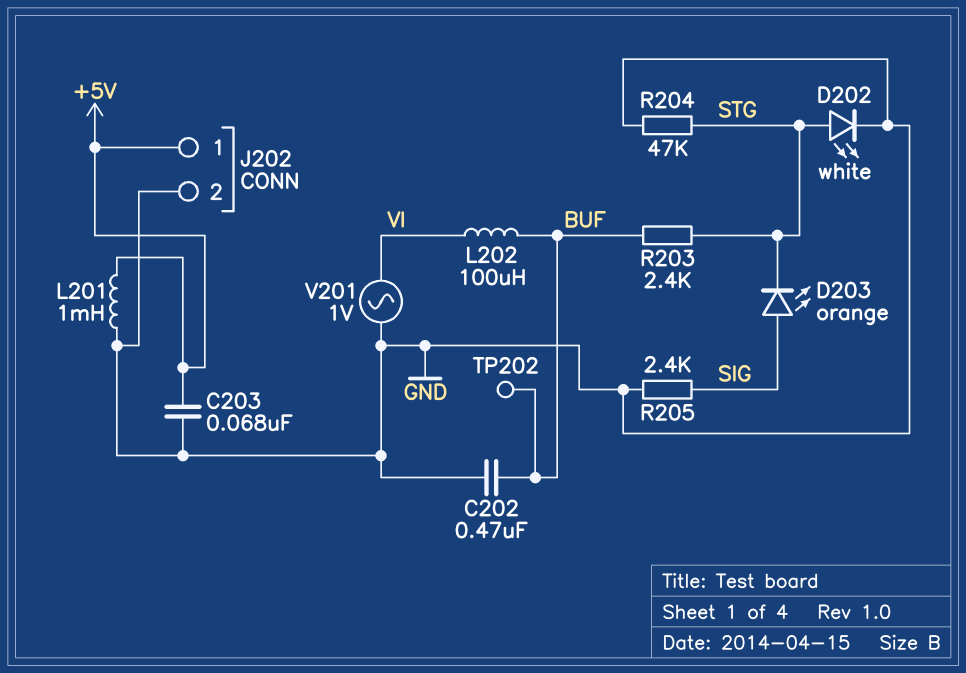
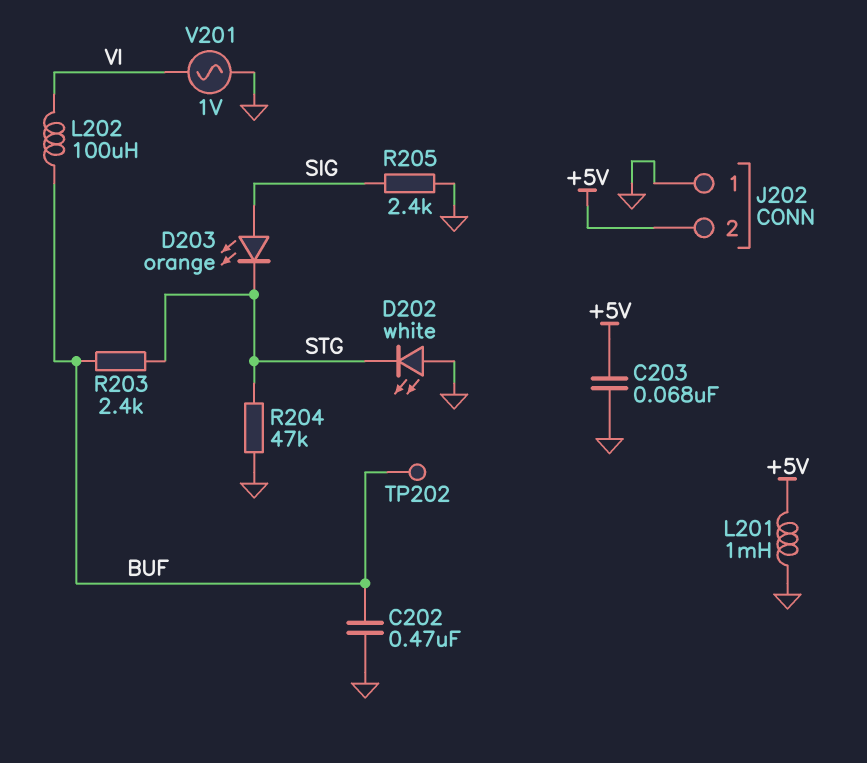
D202: LED white (A STG, K GND) -> LED white (A GND, K STG)
J202 pin 1: +5V -> GND
J202 pin 2: GND -> +5V

